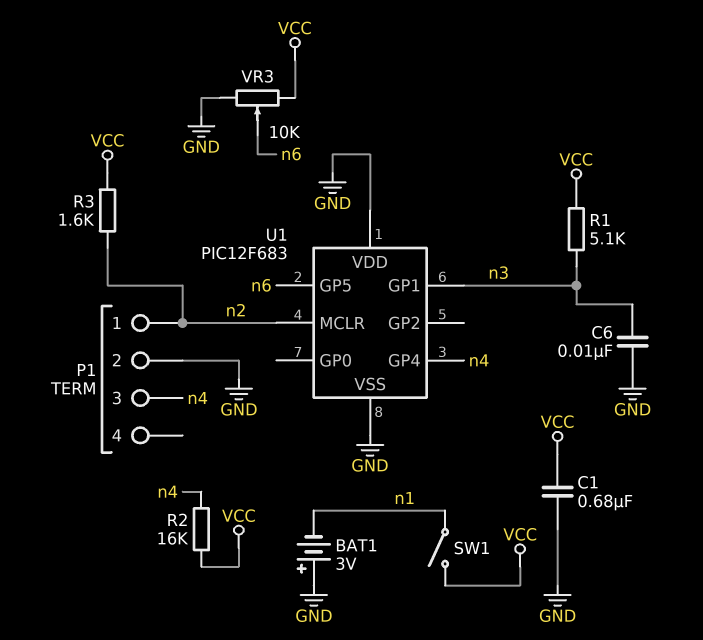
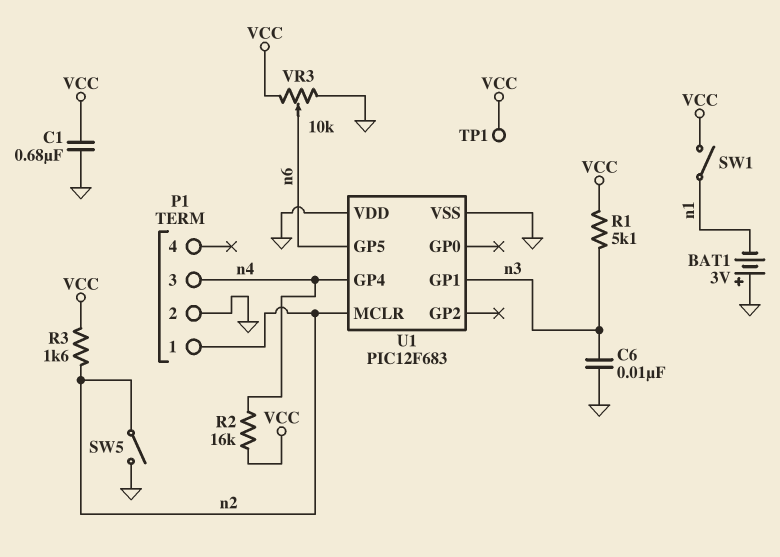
SW5: none -> switch (GND, n2)
TP1: none -> test point (VCC)

